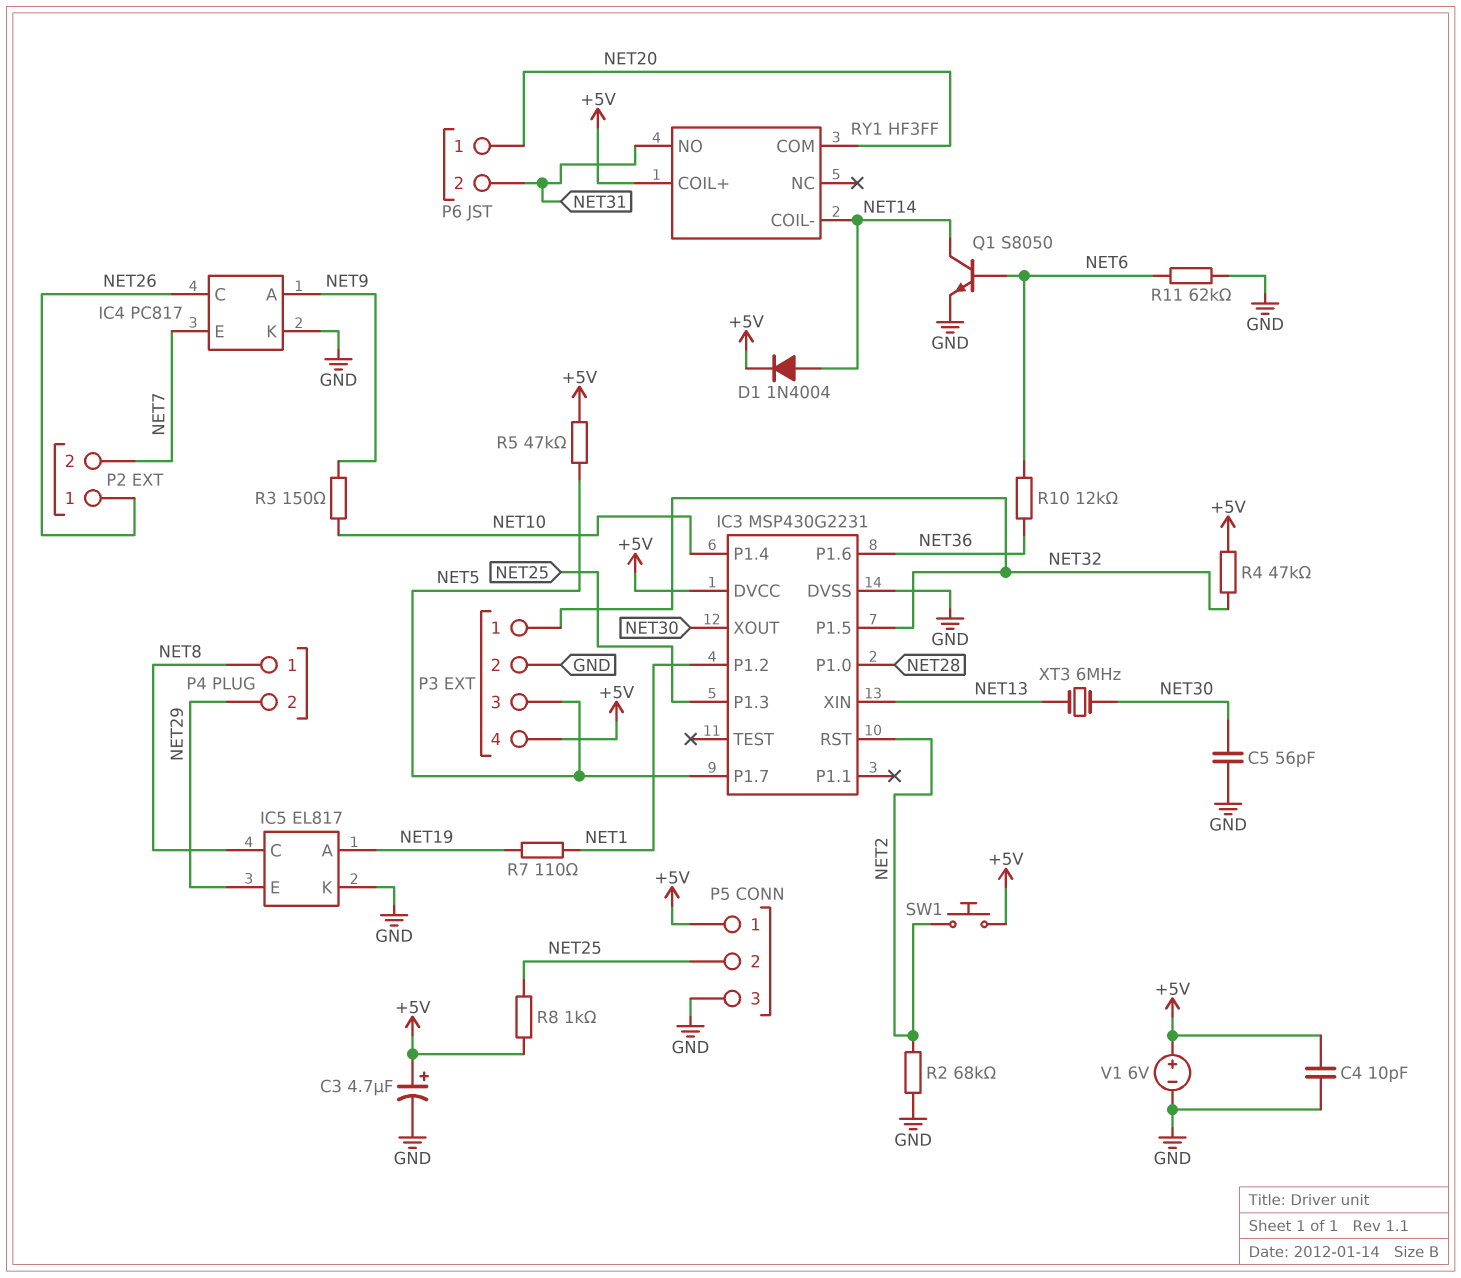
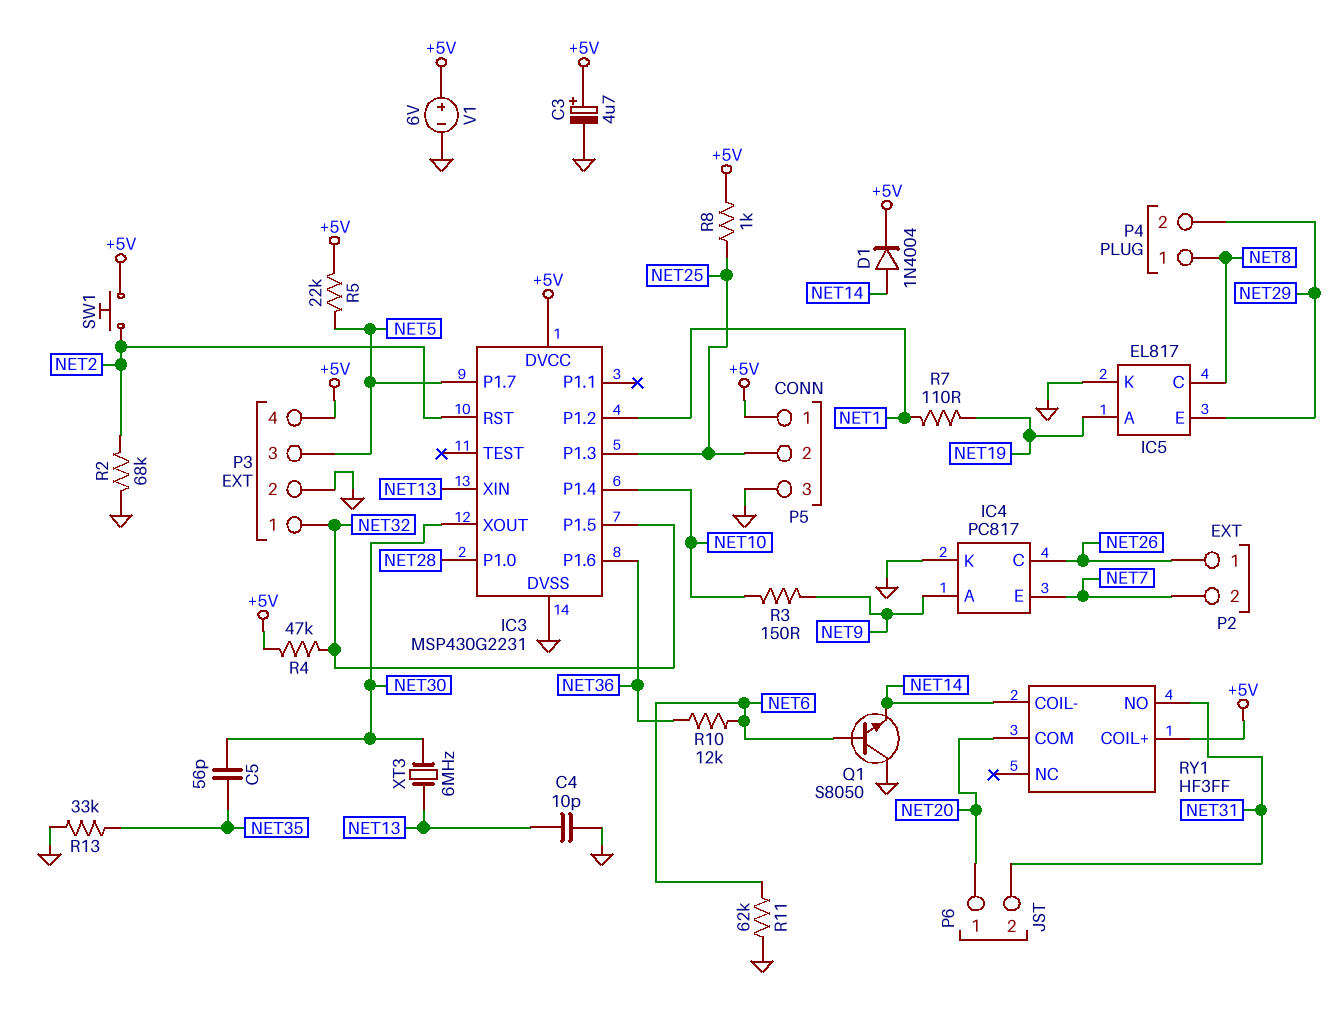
C4: 10pF (+5V, GND) -> 10pF (GND, NET13)
C5: 56pF (GND, NET30) -> 56pF (NET30, NET35)
Q1: NPN S8050 (B NET6, C NET14, E GND) -> NPN S8050 (B NET6, C GND, E NET14)
R5: 47k (+5V, NET5) -> 22k (+5V, NET5)
R13: none -> 33k (GND, NET35)

